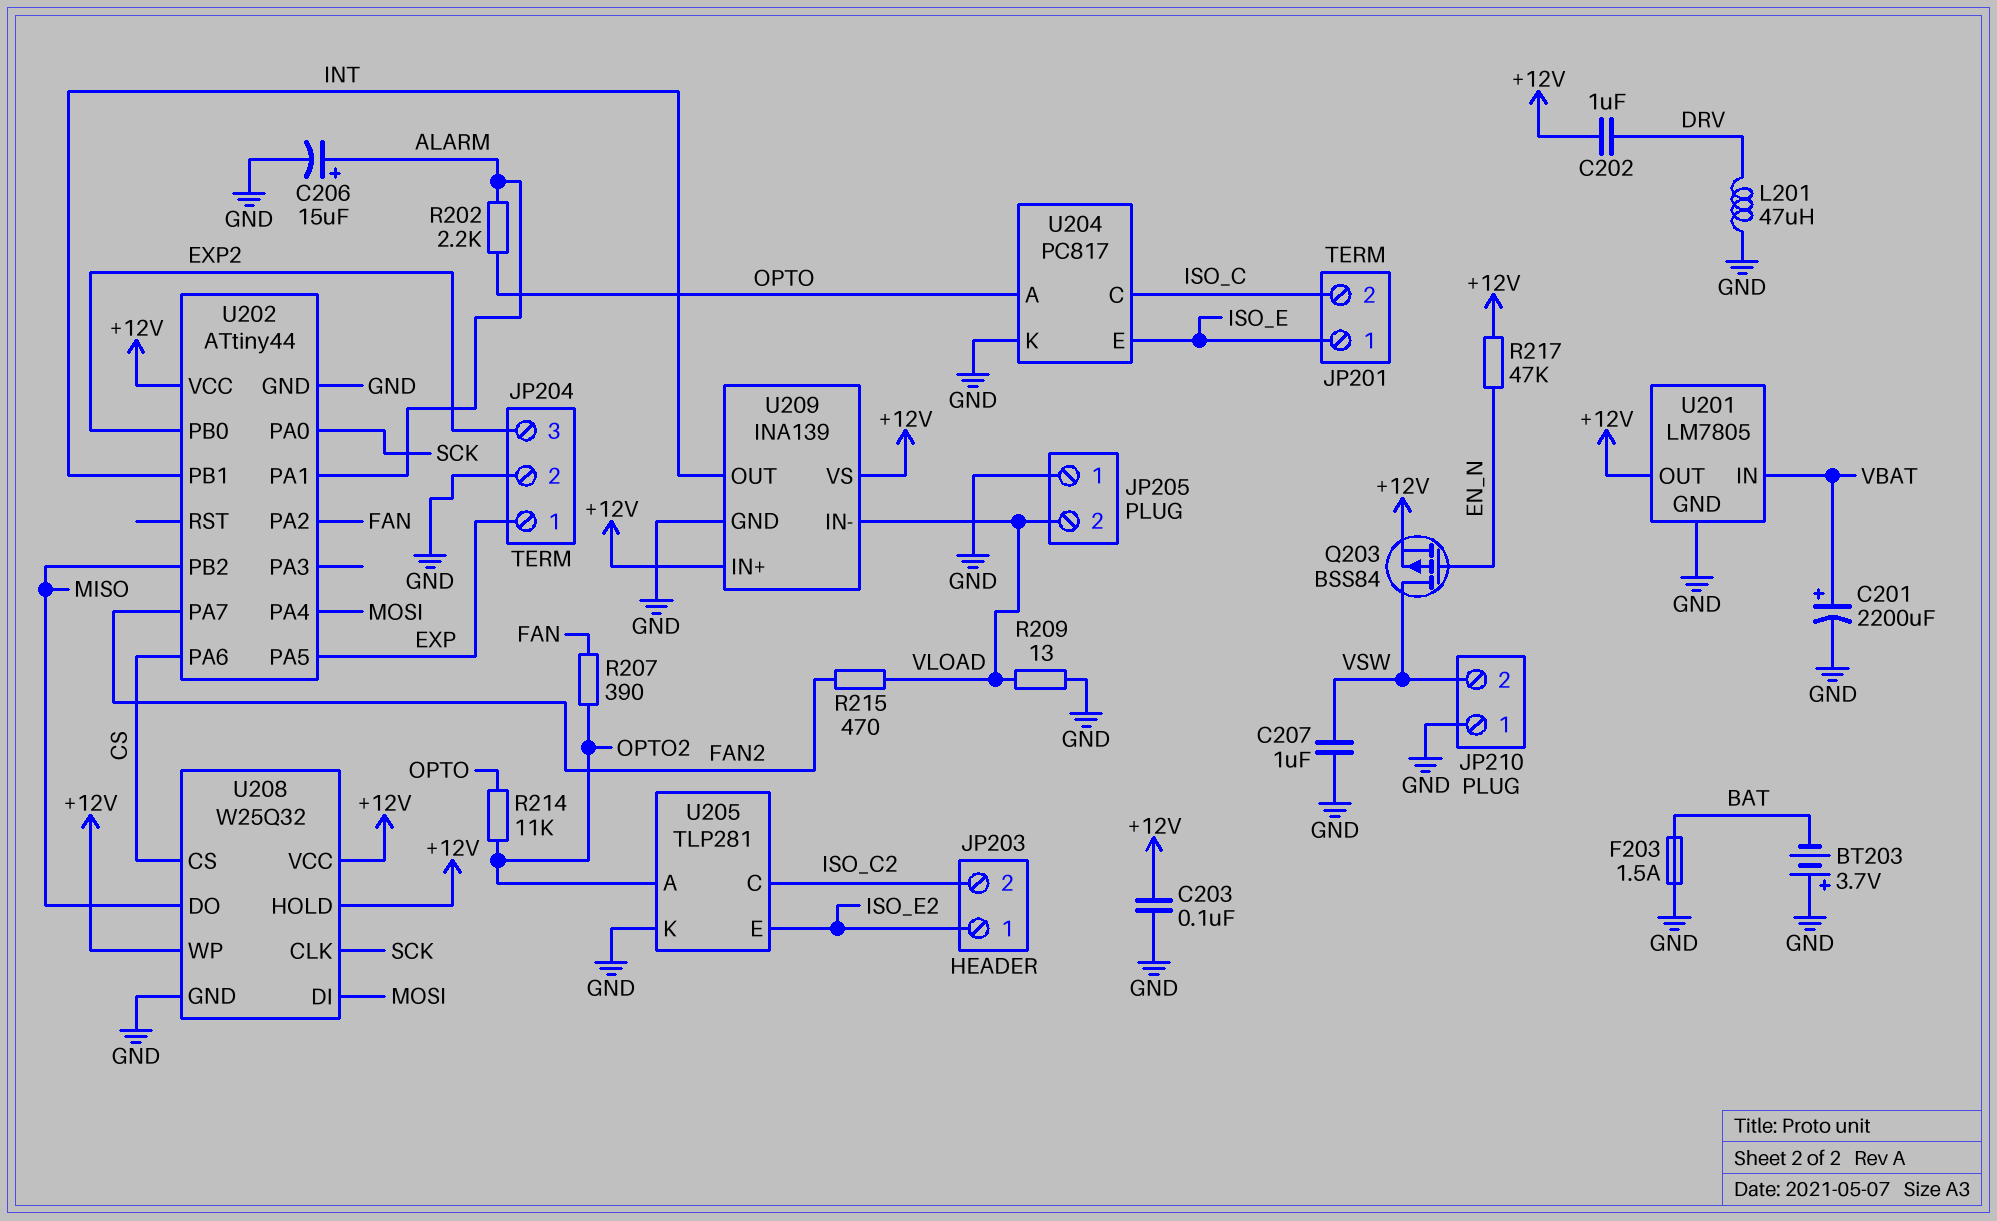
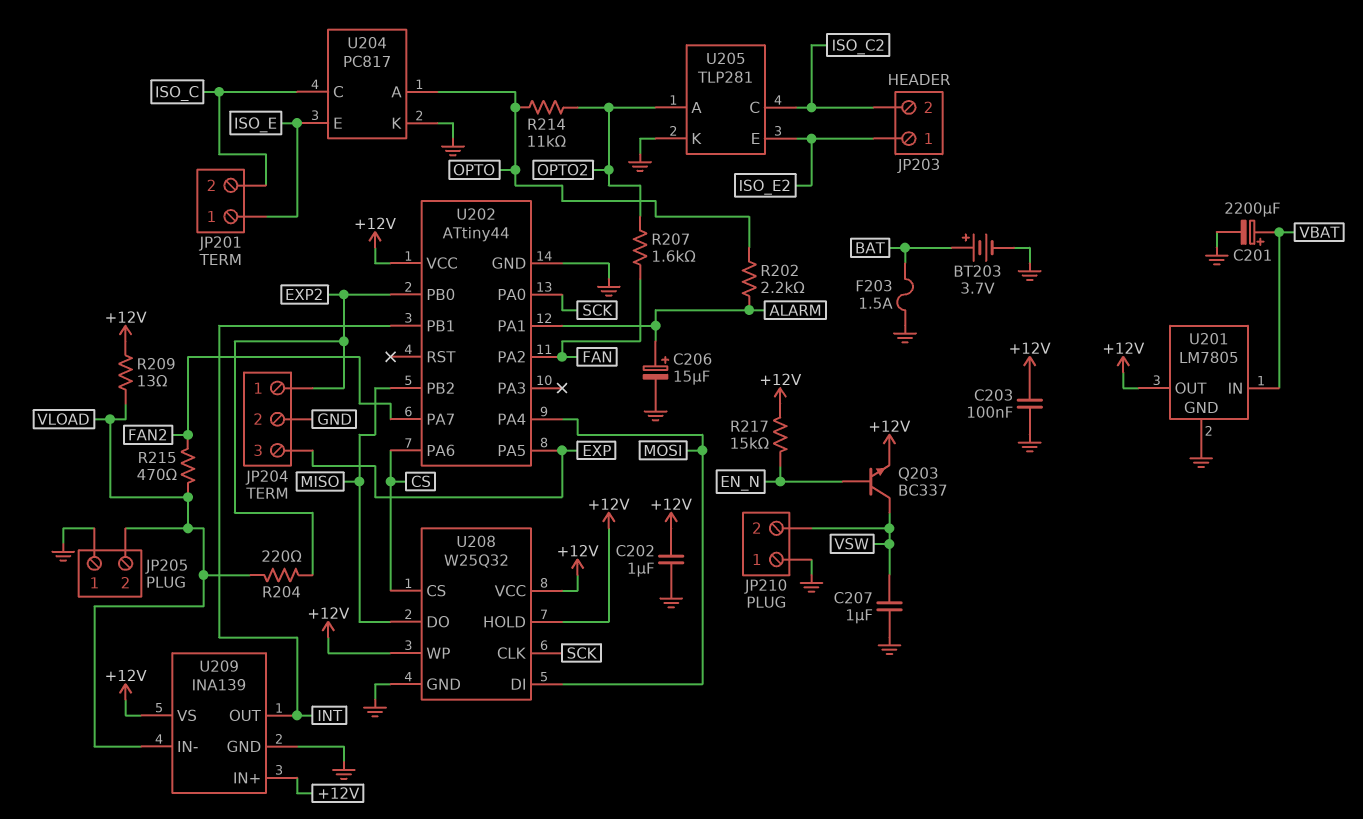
BT203: 3.7V (plus GND, minus BAT) -> 3.7V (plus BAT, minus GND)
C202: 1uF (+12V, DRV) -> 1uF (+12V, GND)
JP204 pin 1: EXP -> EXP2
JP204 pin 3: EXP2 -> EXP
L201: 47uH (DRV, GND) -> none
Q203: PMOS BSS84 (G EN_N, D VSW, S +12V) -> NPN BC337 (B EN_N, C VSW, E +12V)
R204: none -> 220 (EXP2, VLOAD)
R207: 390 (FAN, OPTO2) -> 1.6k (FAN, OPTO2)
R209: 13 (GND, VLOAD) -> 13 (+12V, VLOAD)
R217: 47k (+12V, EN_N) -> 15k (+12V, EN_N)

